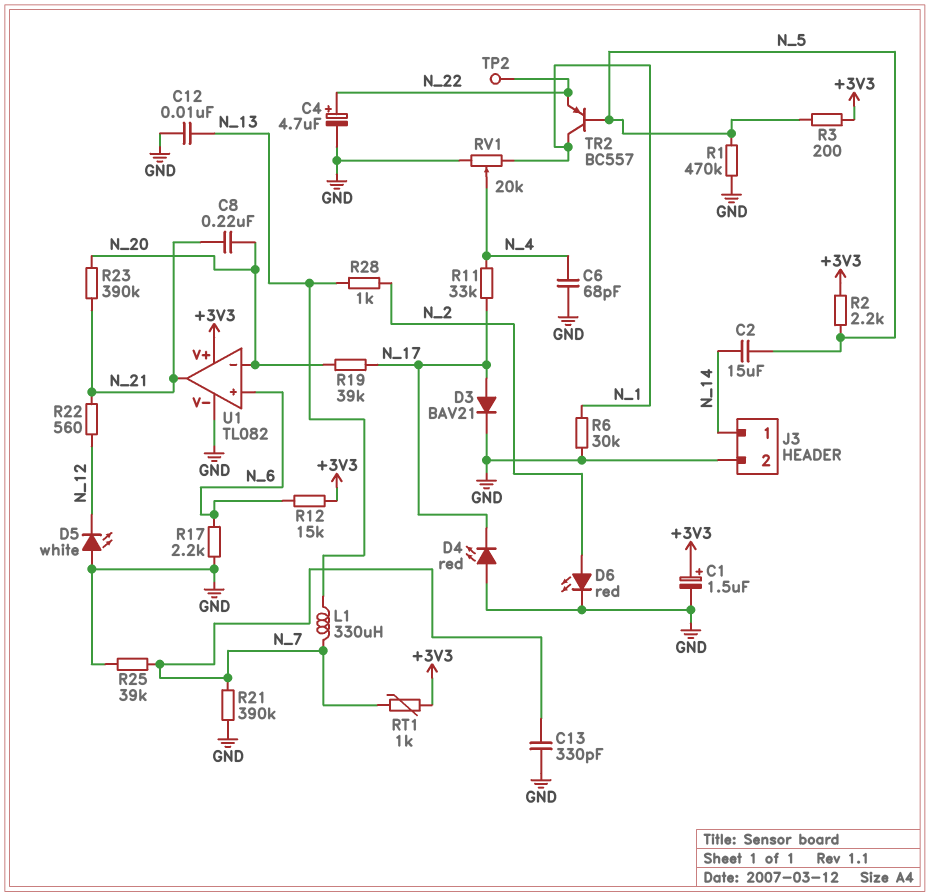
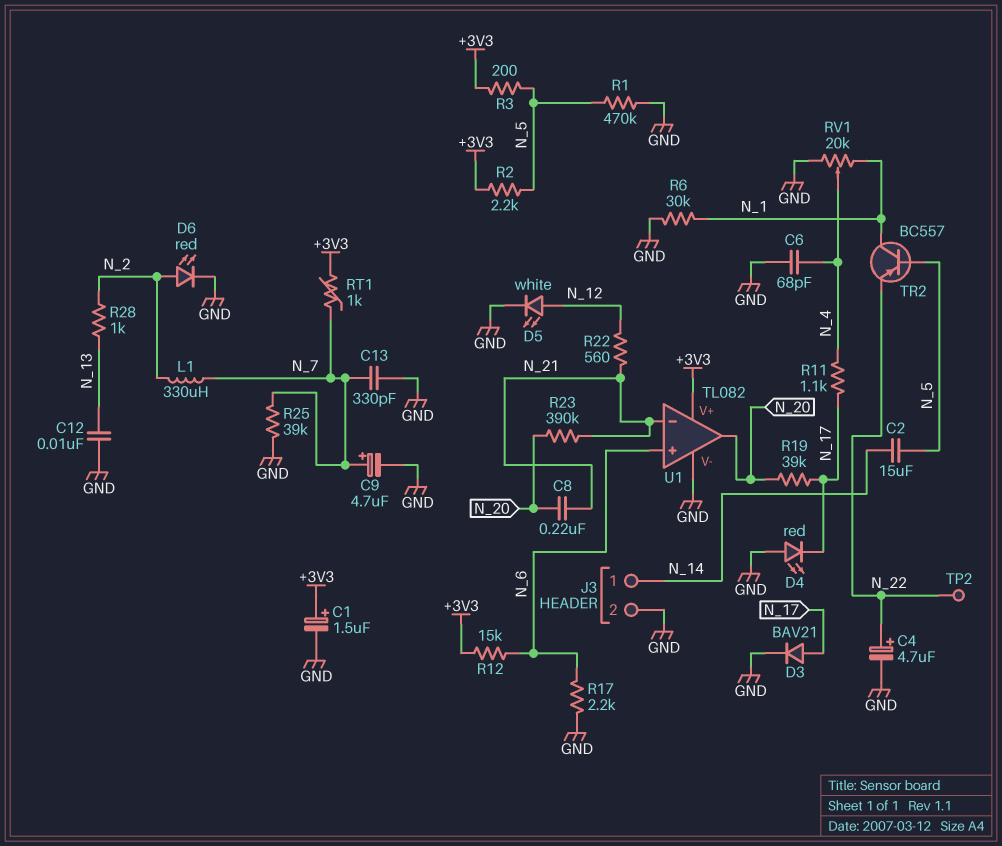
C9: none -> 4.7uF (plus N_7, minus GND)
D5: LED white (A GND, K N_12) -> LED white (A N_12, K GND)
L1: 330uH (N_7, N_13) -> 330uH (N_2, N_7)
R11: 33k (N_4, N_17) -> 1.1k (N_4, N_17)
R21: 390k (GND, N_7) -> none
U1 pin in-: N_20 -> N_21
U1 pin out: N_21 -> N_20

